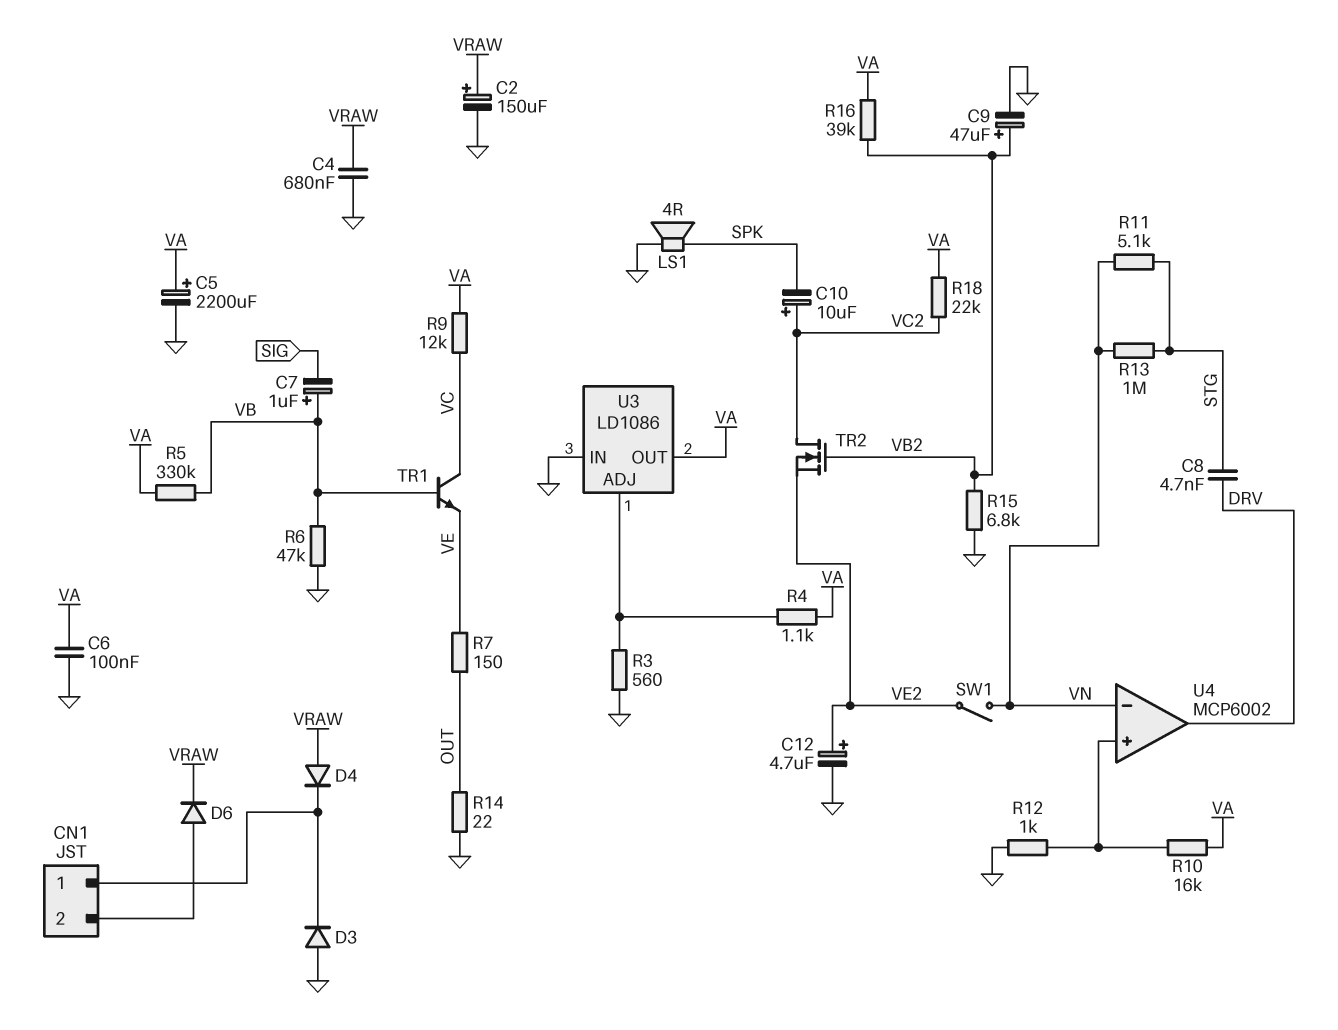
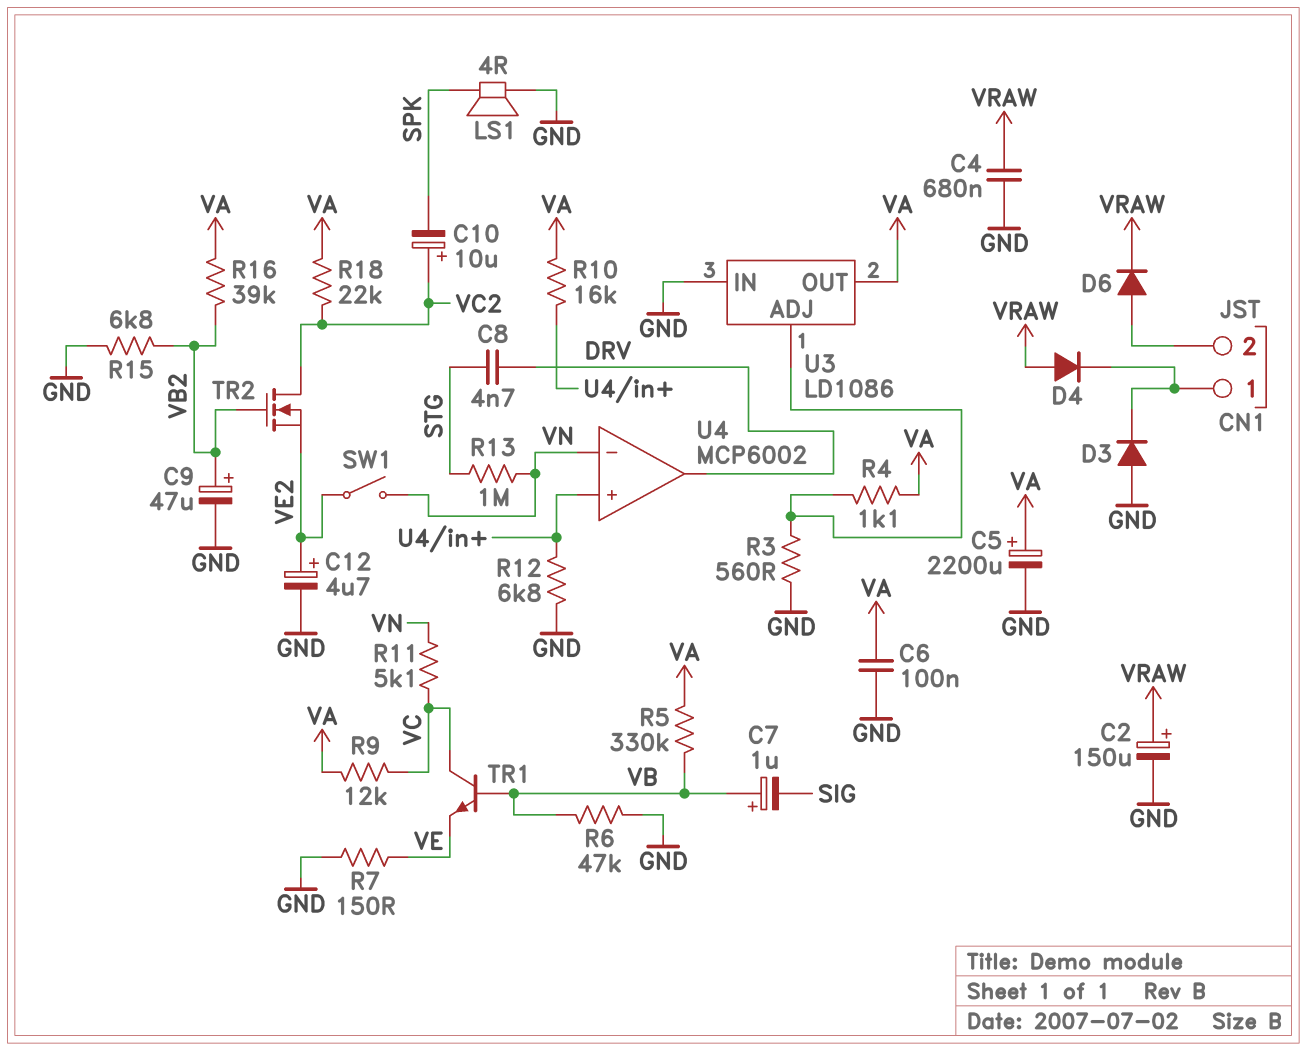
R7: 150 (OUT, VE) -> 150 (GND, VE)
R11: 5.1k (STG, VN) -> 5.1k (VC, VN)
R12: 1k (GND, U4/in+) -> 6.8k (GND, U4/in+)
R14: 22 (GND, OUT) -> none

